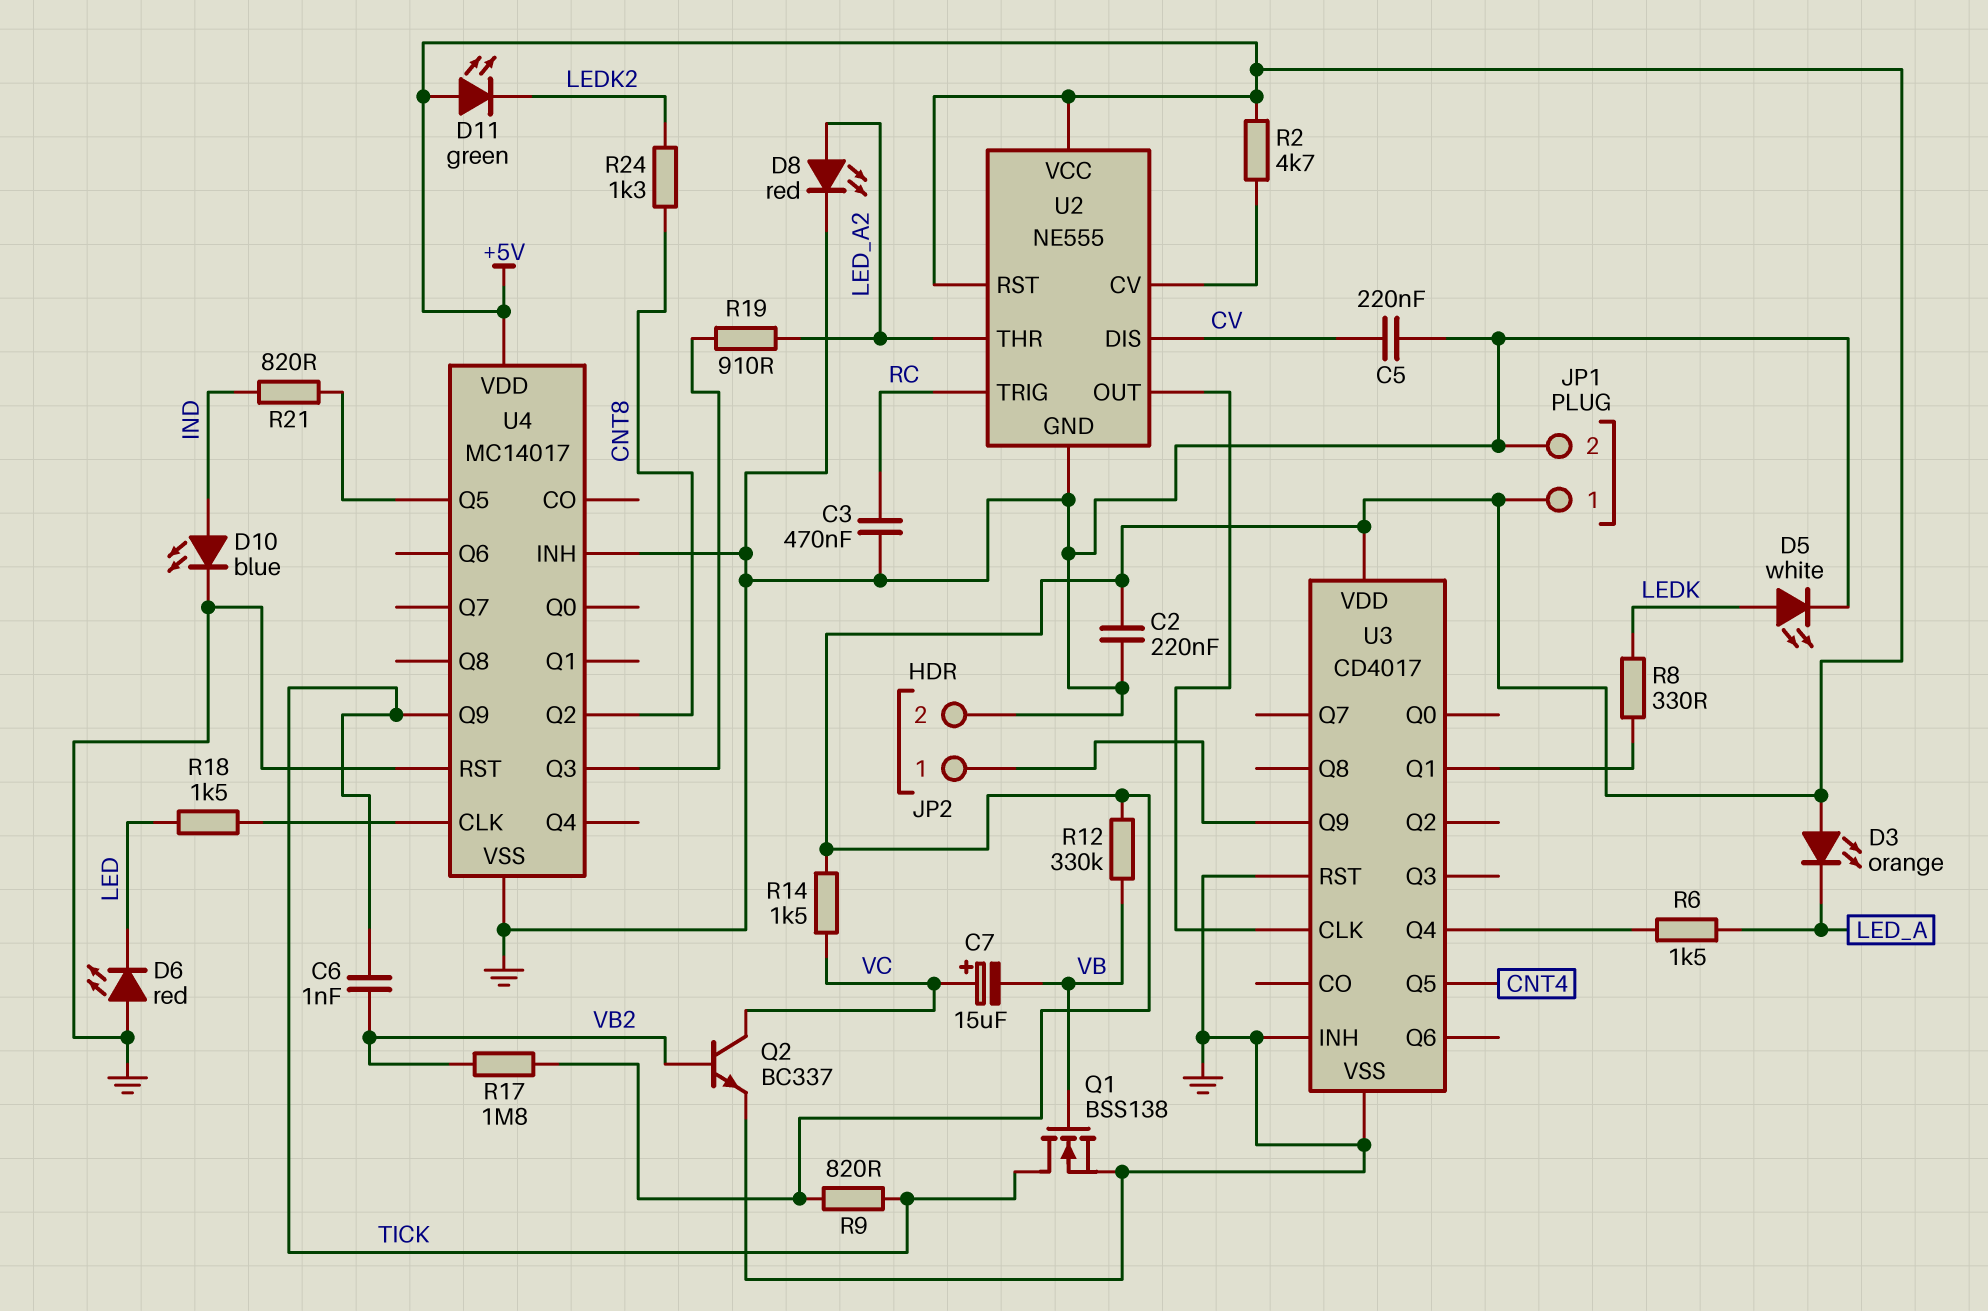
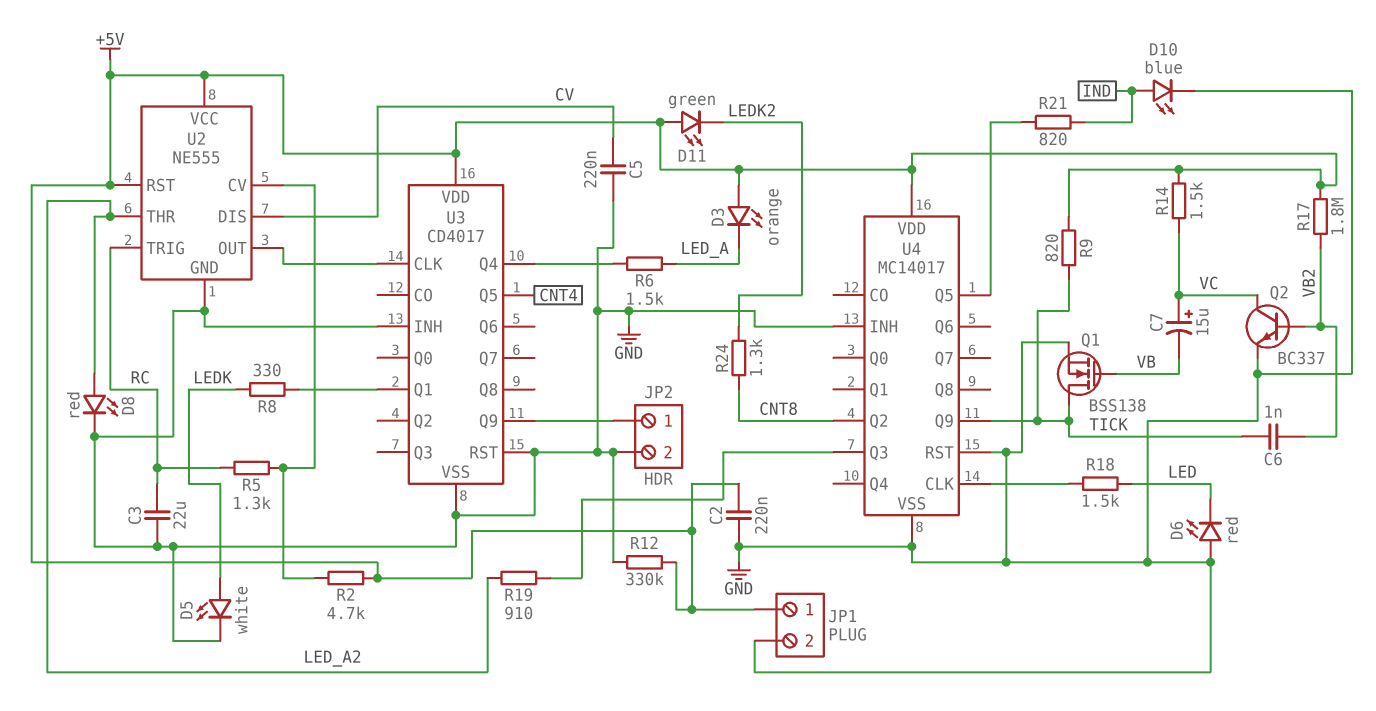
C3: 470nF (GND, RC) -> 22uF (GND, RC)
R5: none -> 1.3k (RC, U2/CV)
R12: 330k (+5V, VB) -> 330k (+5V, GND)

